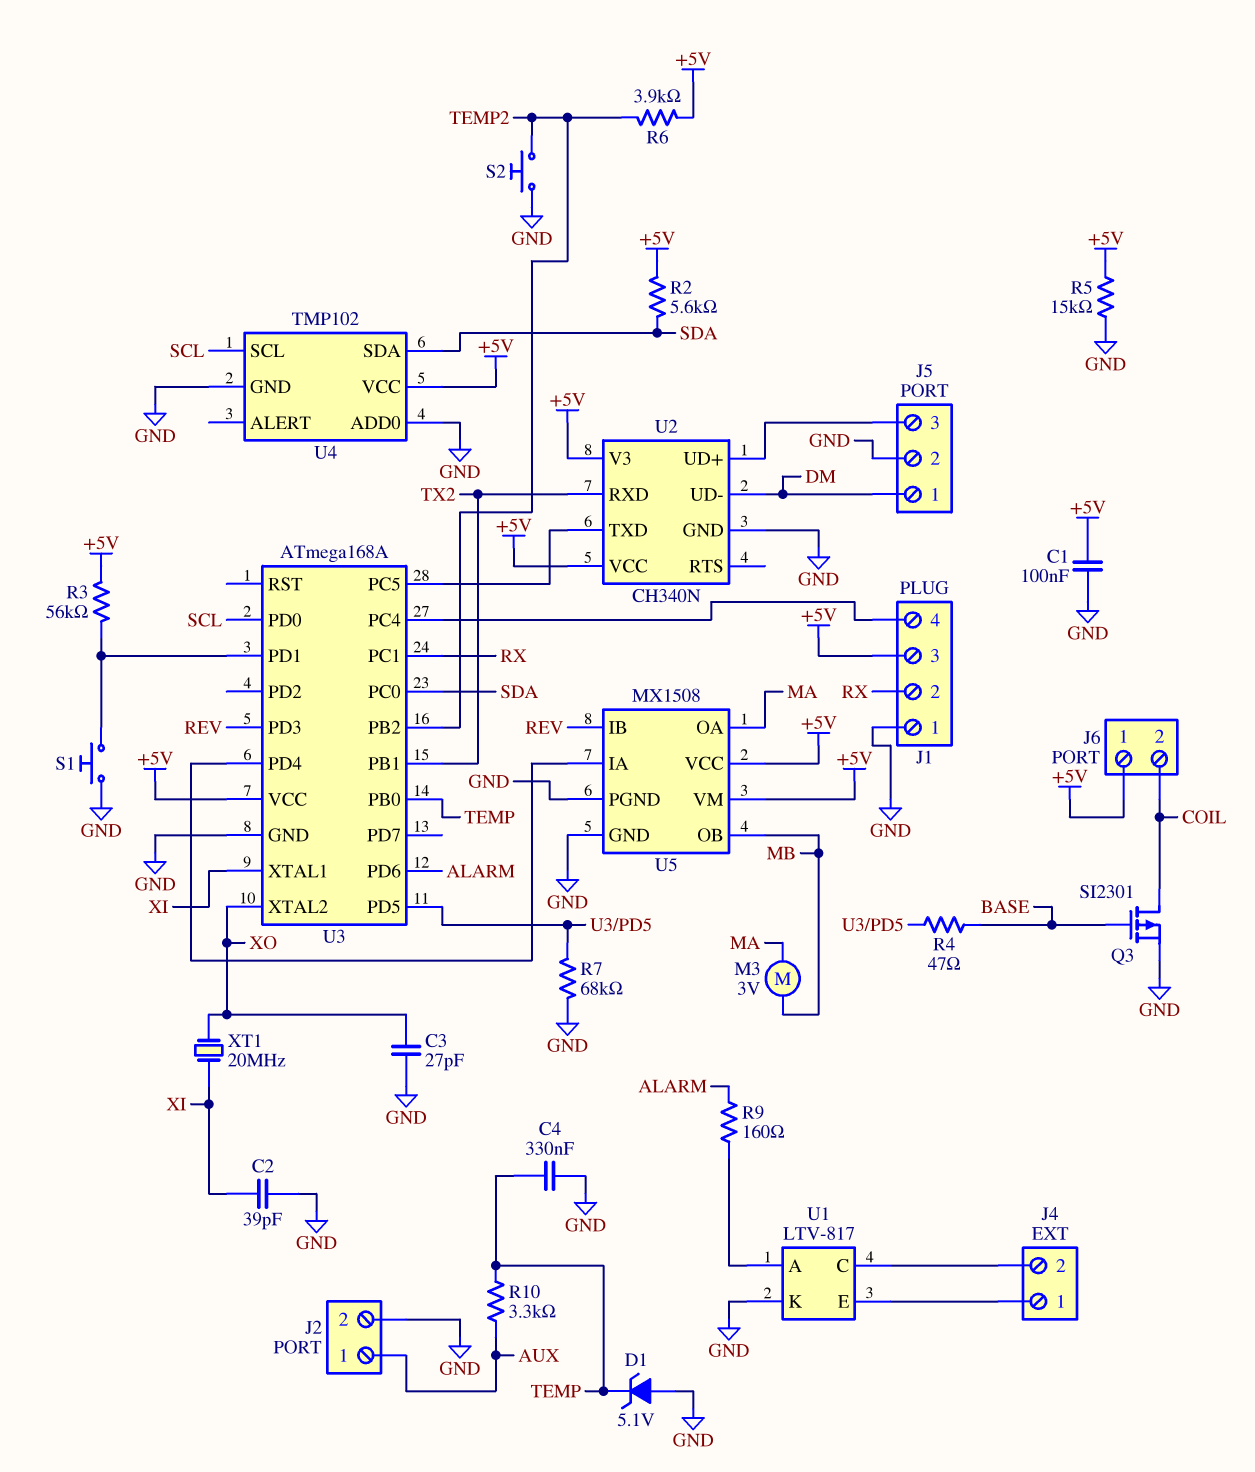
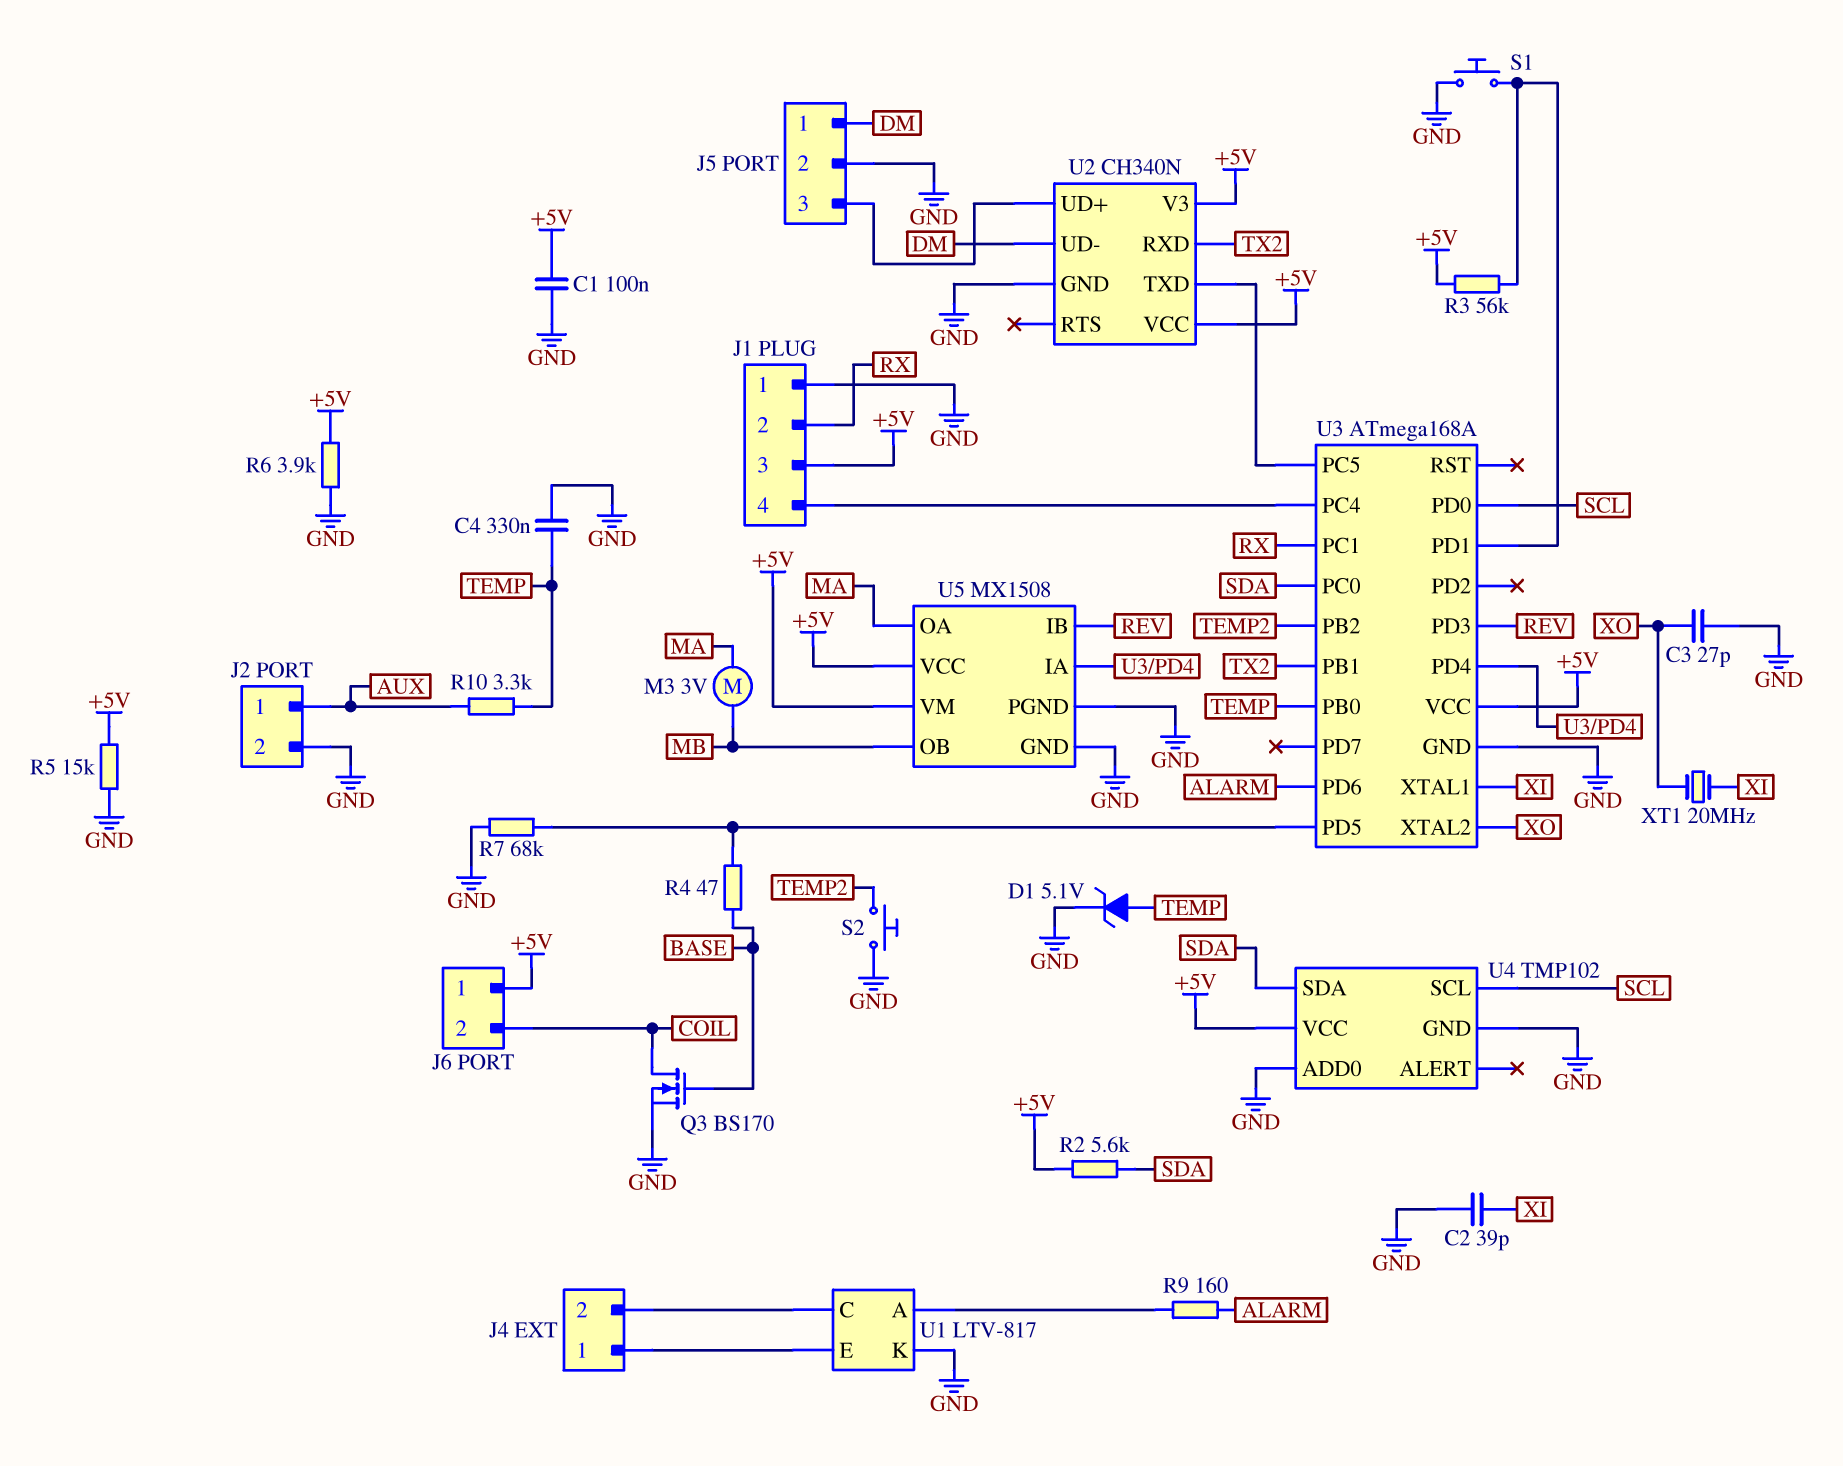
D1: zener 5.1V (A GND, K TEMP) -> zener 5.1V (A TEMP, K GND)
Q3: PMOS SI2301 (G BASE, D COIL, S GND) -> NMOS BS170 (G BASE, D COIL, S GND)
R6: 3.9k (+5V, TEMP2) -> 3.9k (+5V, GND)

